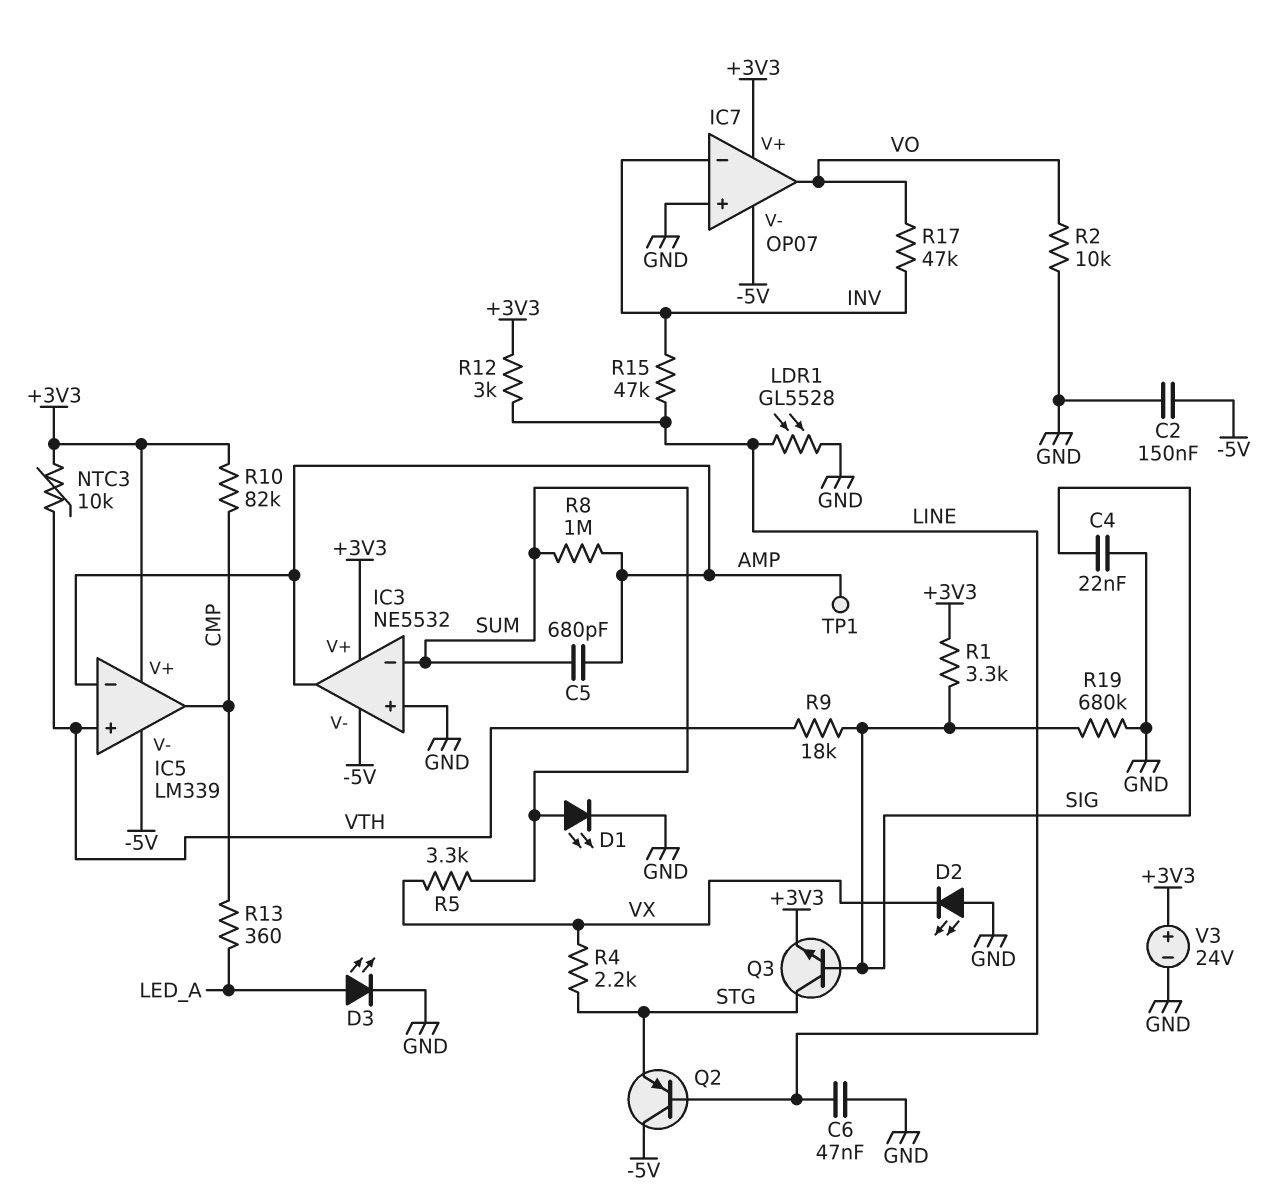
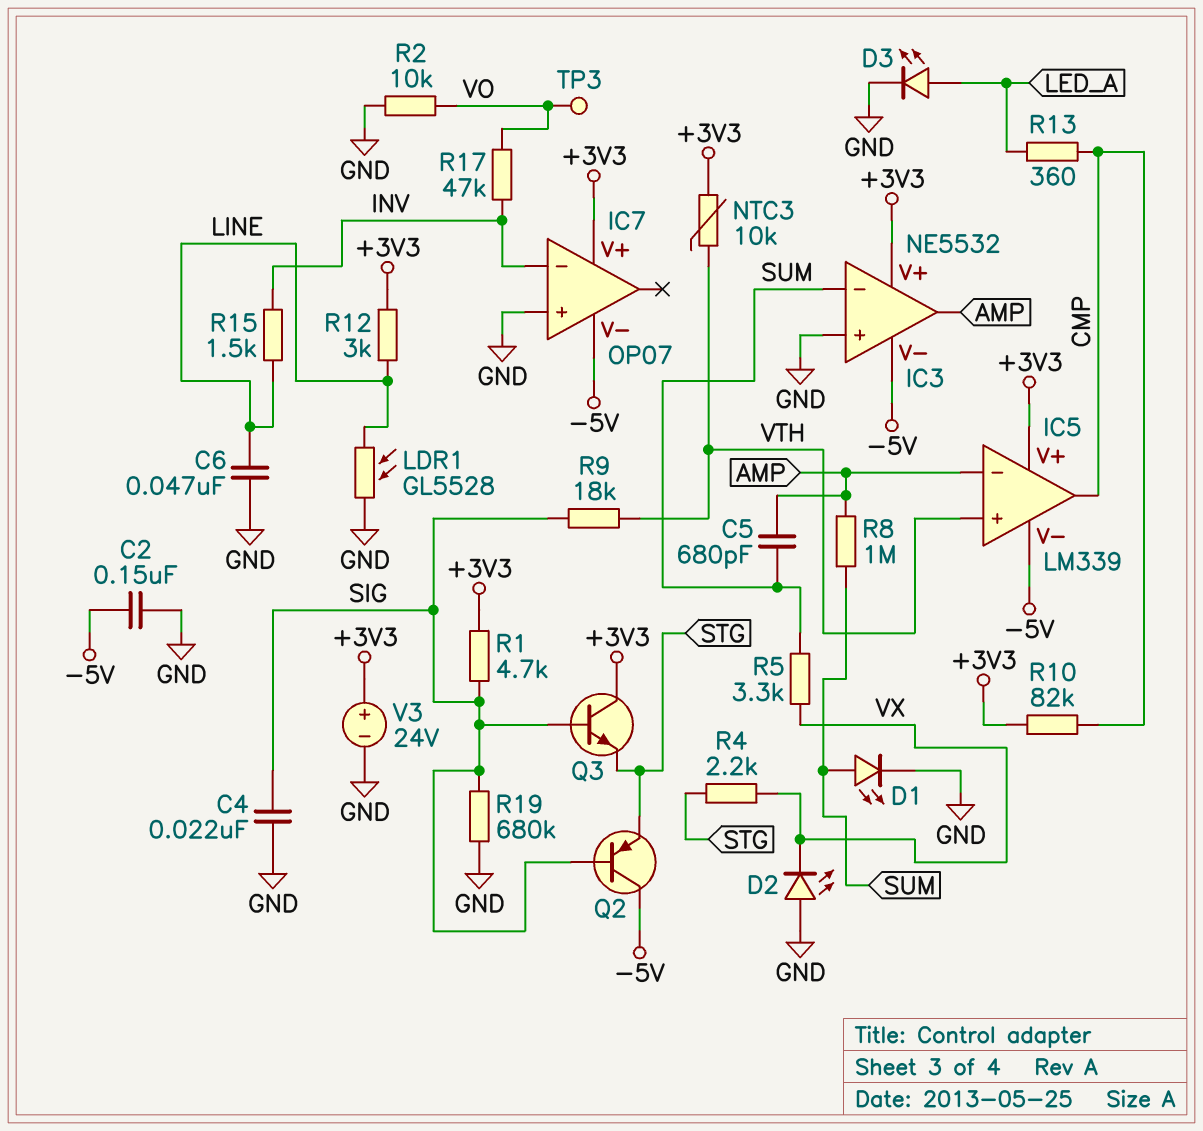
IC7 pin out: VO -> none
Q2: PNP (B LINE, C -5V, E STG) -> PNP (B SIG, C -5V, E STG)
Q3: NPN (B SIG, C STG, E +3V3) -> NPN (B SIG, C +3V3, E STG)
R1: 3.3k (+3V3, SIG) -> 4.7k (+3V3, SIG)
R15: 47k (INV, LINE) -> 1.5k (INV, LINE)
TP1: test point (AMP) -> none
TP3: none -> test point (VO)

